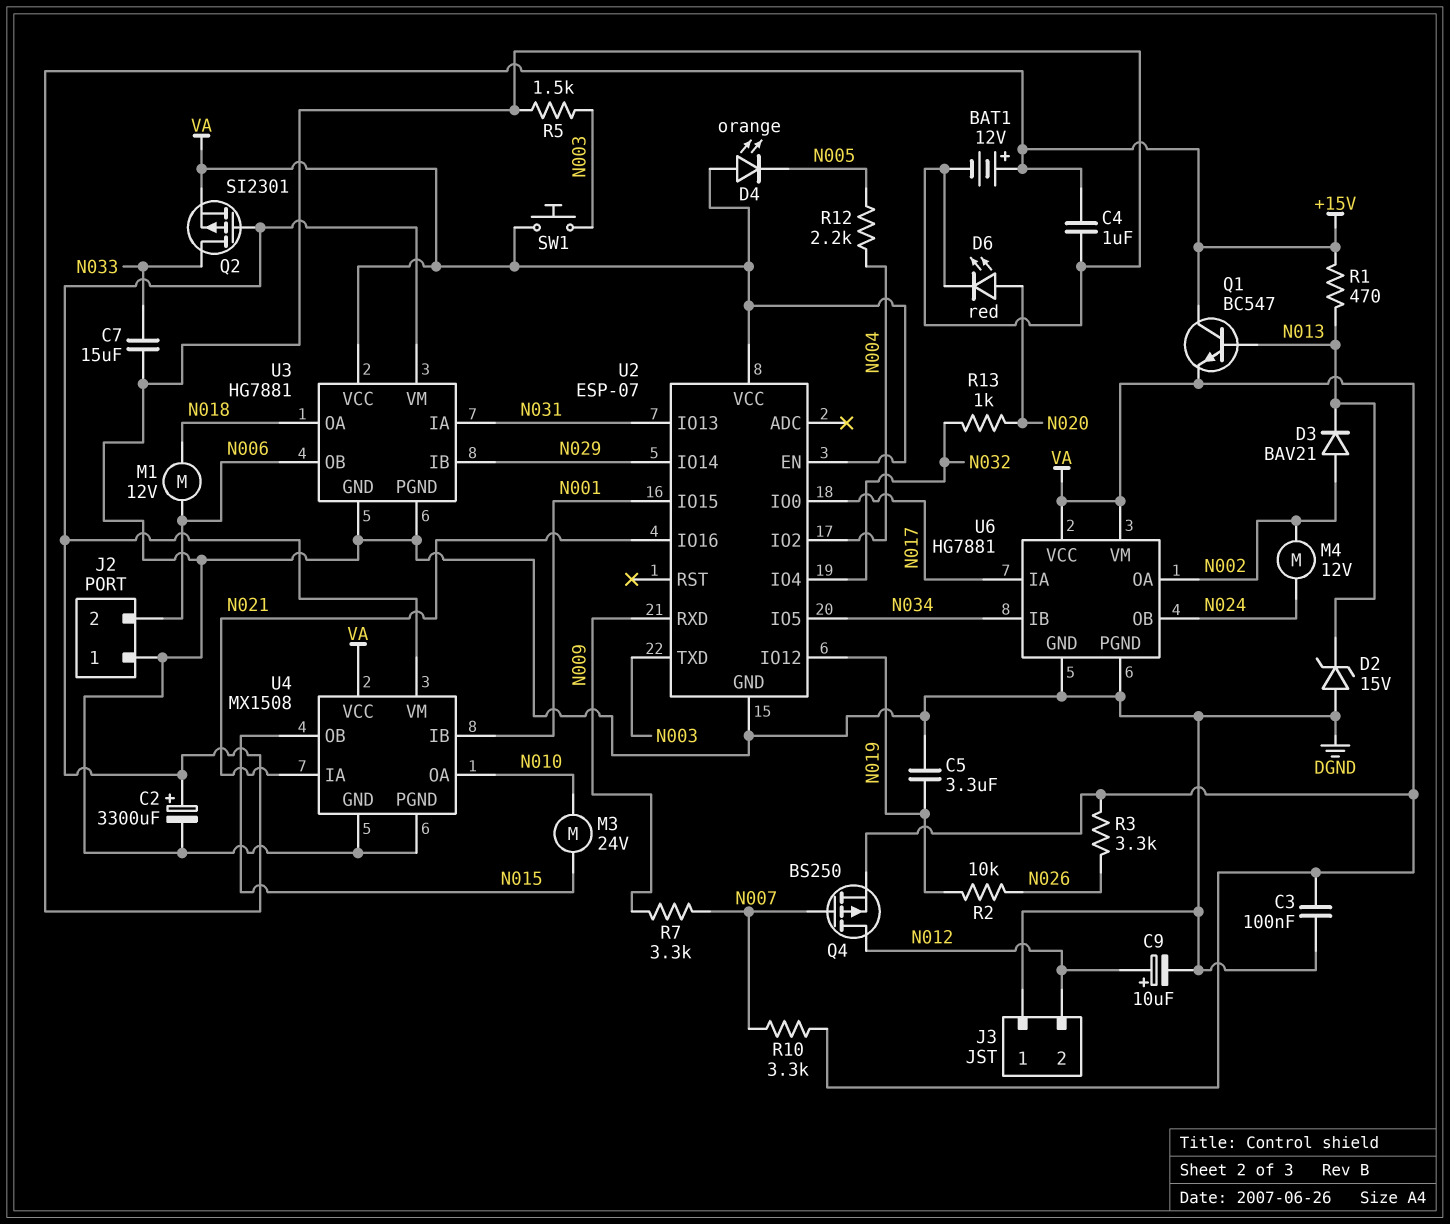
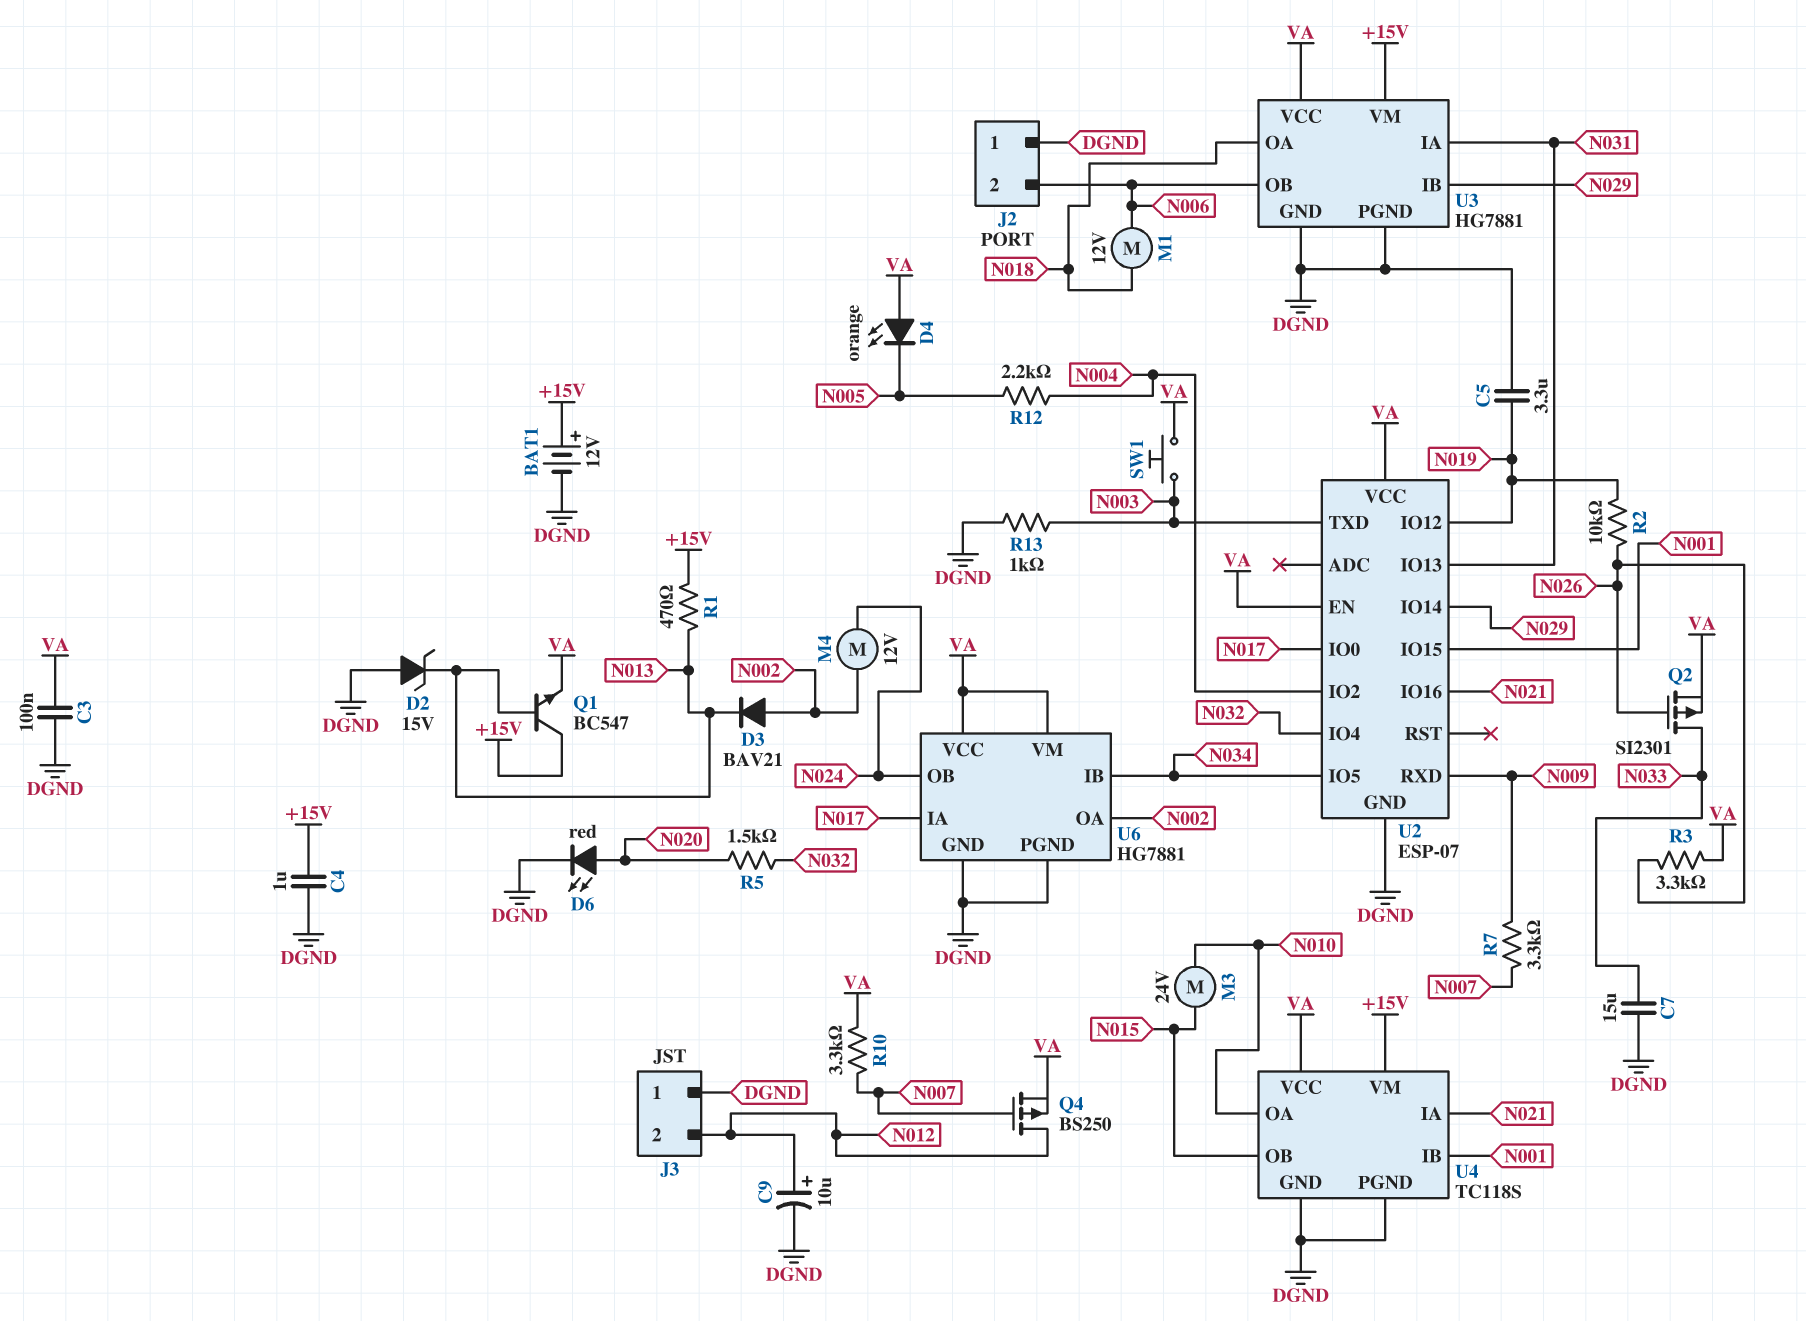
C2: 3300uF (plus +15V, minus DGND) -> none
Q2: PMOS SI2301 (G +15V, D N033, S VA) -> PMOS SI2301 (G N026, D N033, S VA)
R5: 1.5k (DGND, N003) -> 1.5k (N020, N032)
R13: 1k (N020, N032) -> 1k (DGND, N003)
U4: MX1508 -> TC118S

